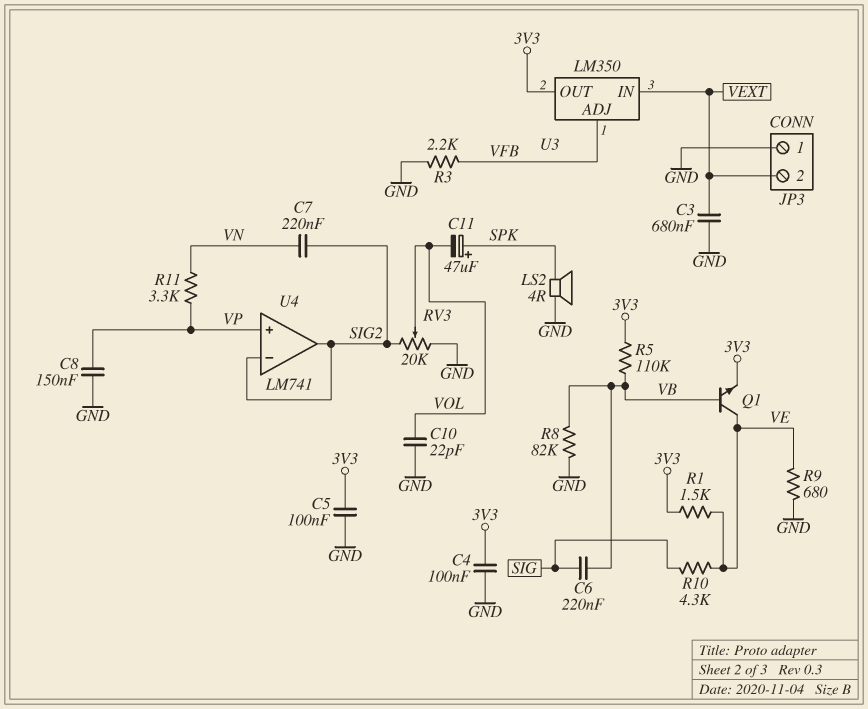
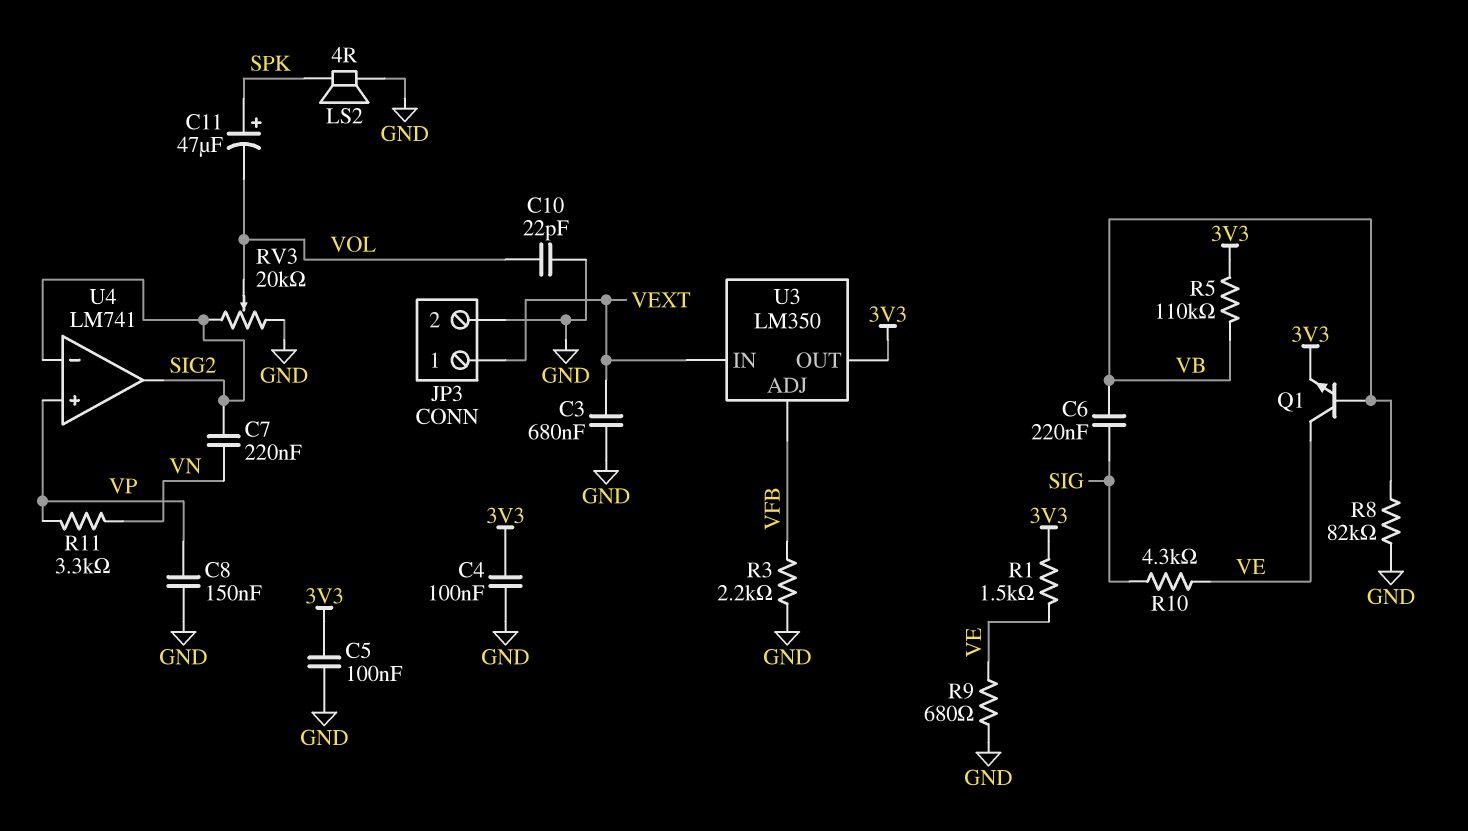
JP3 pin 1: GND -> VEXT
JP3 pin 2: VEXT -> GND

